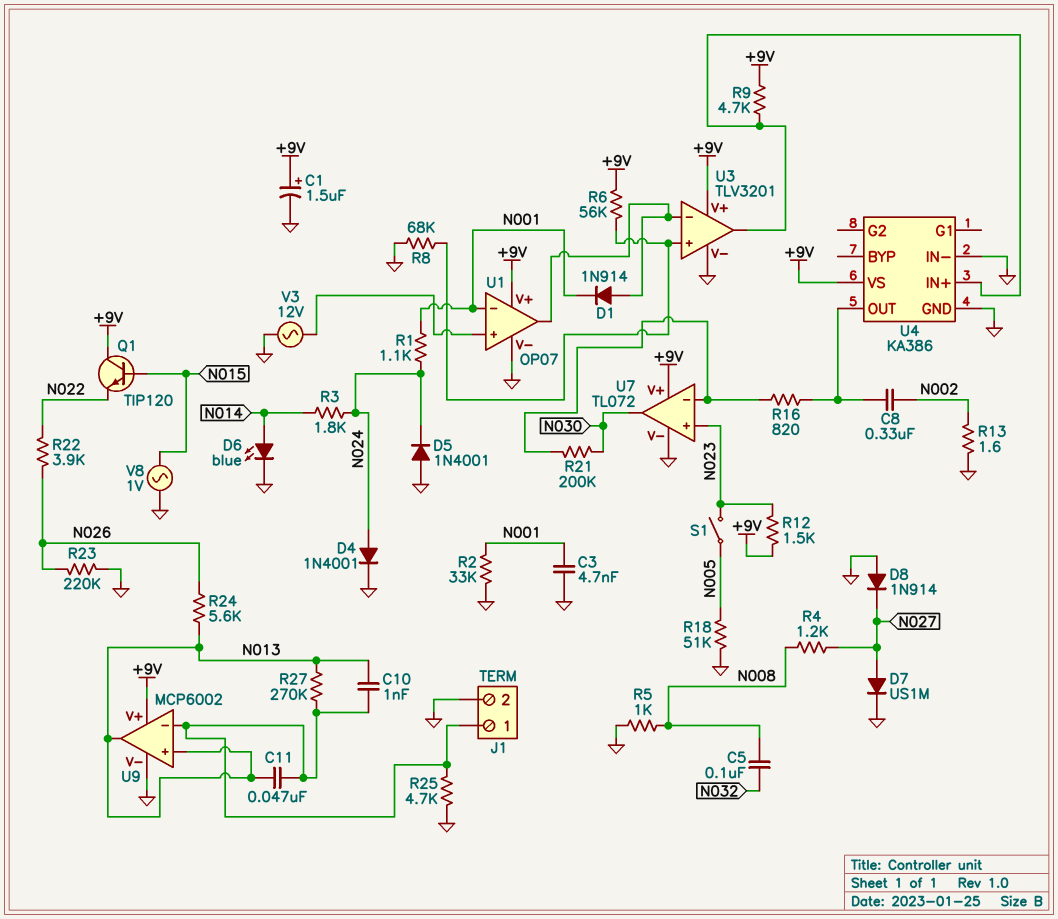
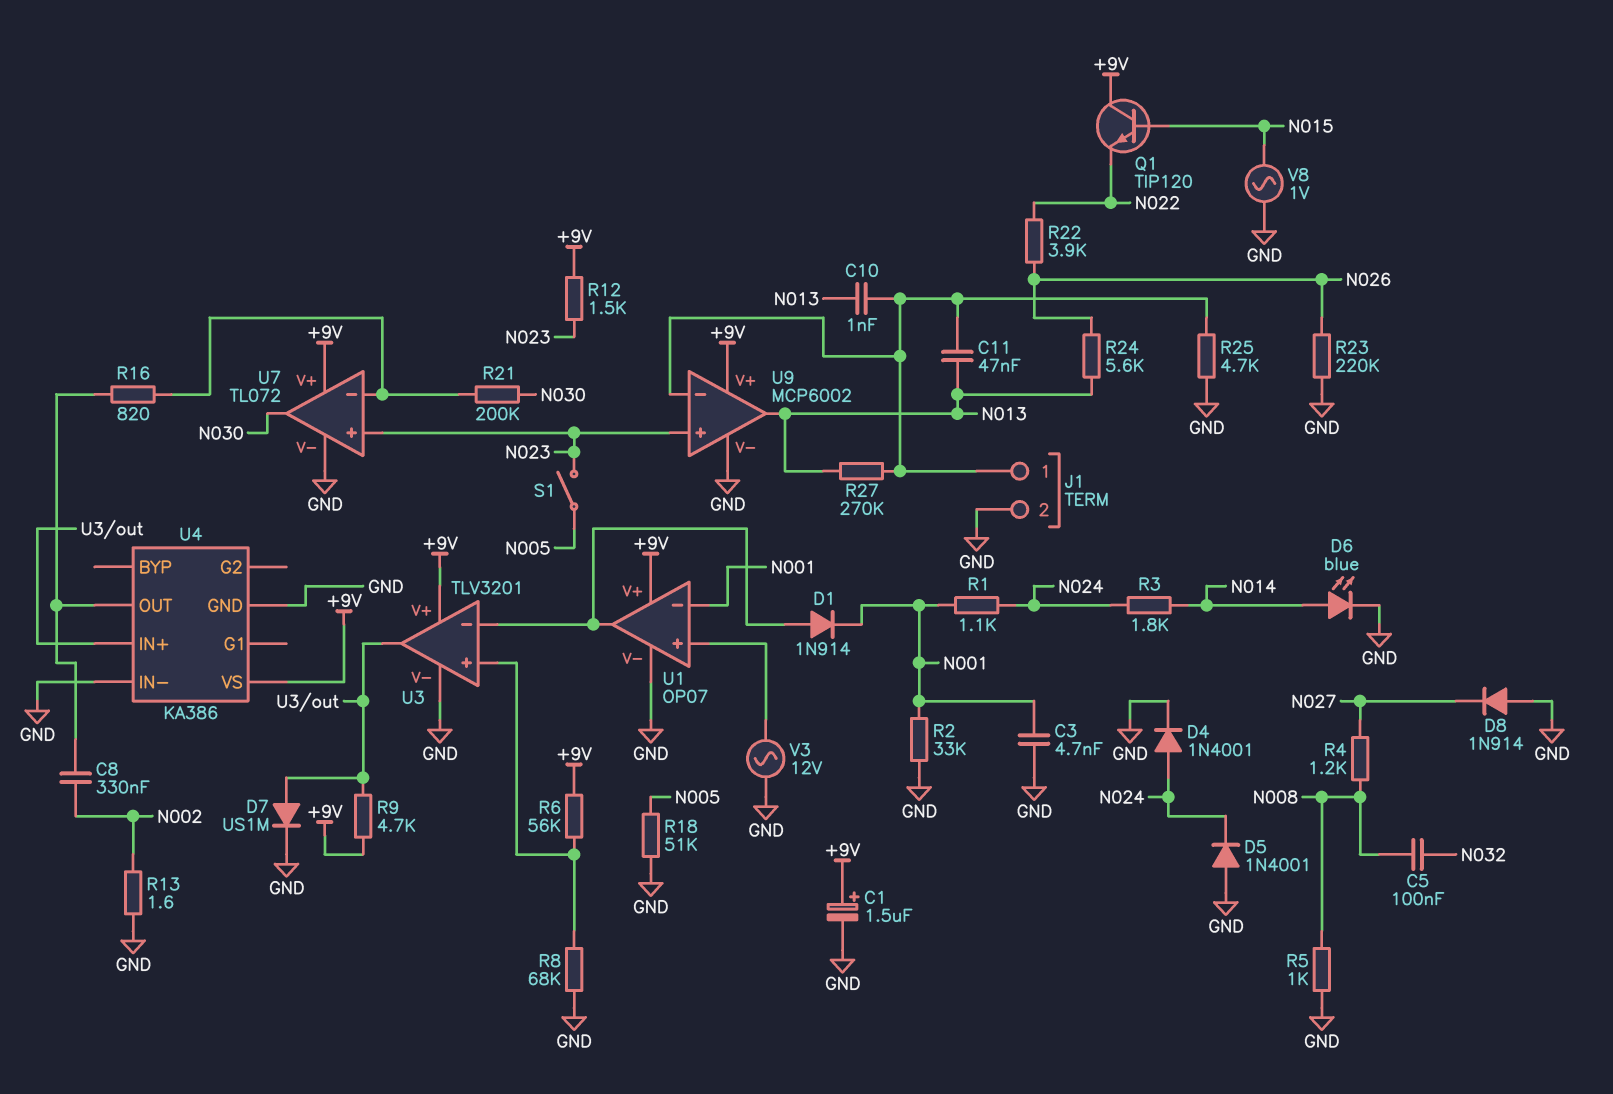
D7: diode US1M (A N027, K GND) -> diode US1M (A U3/out, K GND)
U9 pin in+: N013 -> N023

